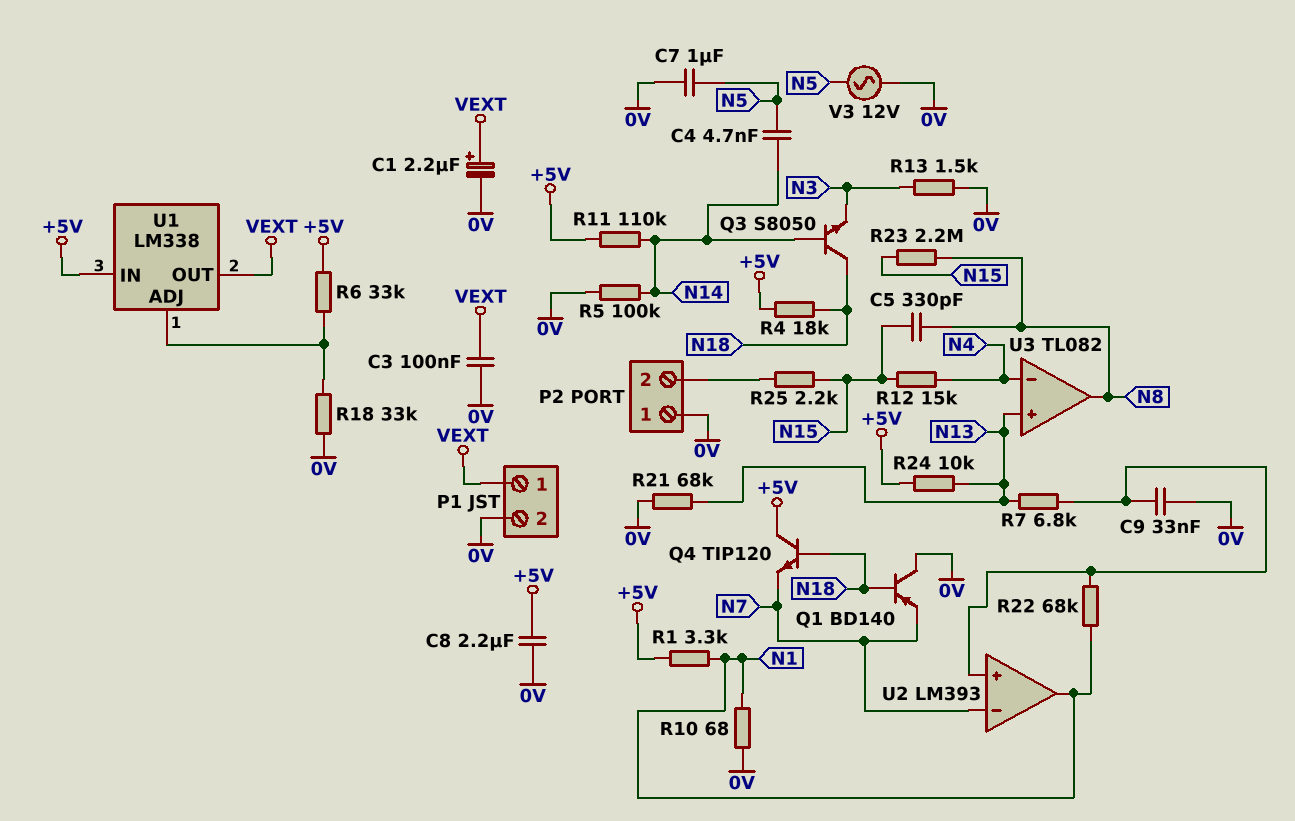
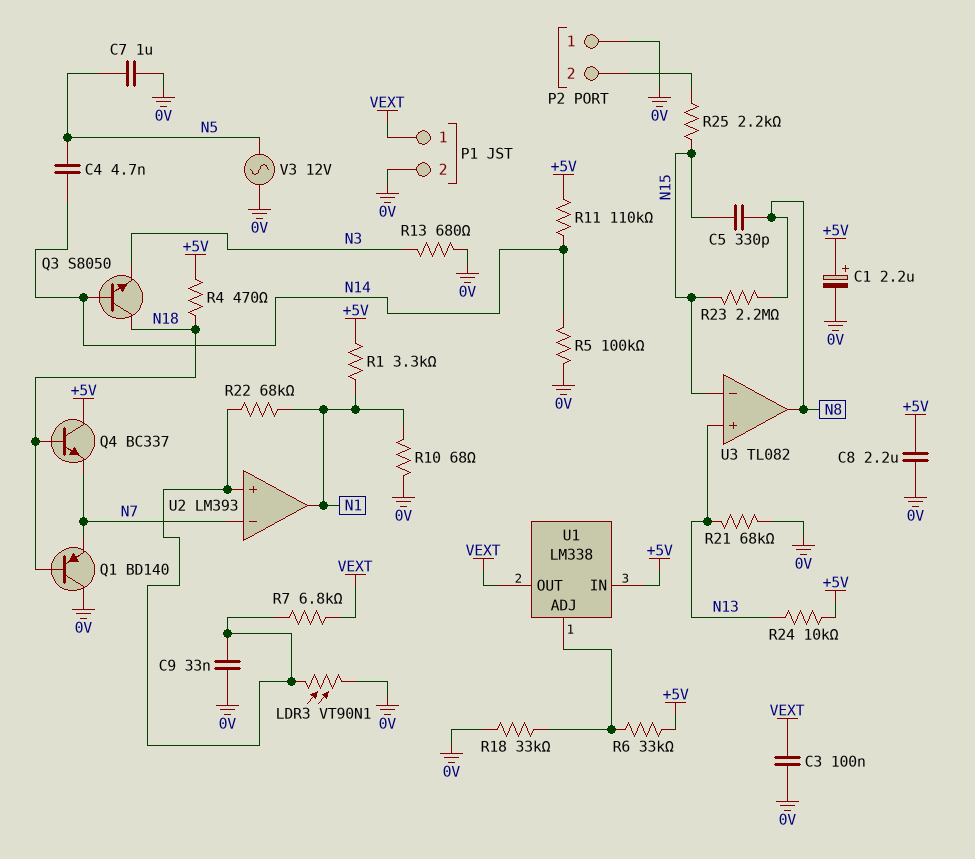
C1: 2.2uF (plus VEXT, minus 0V) -> 2.2uF (plus +5V, minus 0V)
LDR3: none -> VT90N1 (0V, U2/in+)
Q4: NPN TIP120 (B N18, C +5V, E N7) -> NPN BC337 (B N18, C +5V, E N7)
R4: 18k (+5V, N18) -> 470 (+5V, N18)
R7: 6.8k (N13, U2/in+) -> 6.8k (U2/in+, VEXT)
R12: 15k (N4, N15) -> none
R13: 1.5k (0V, N3) -> 680 (0V, N3)
U3 pin in-: N4 -> N15

